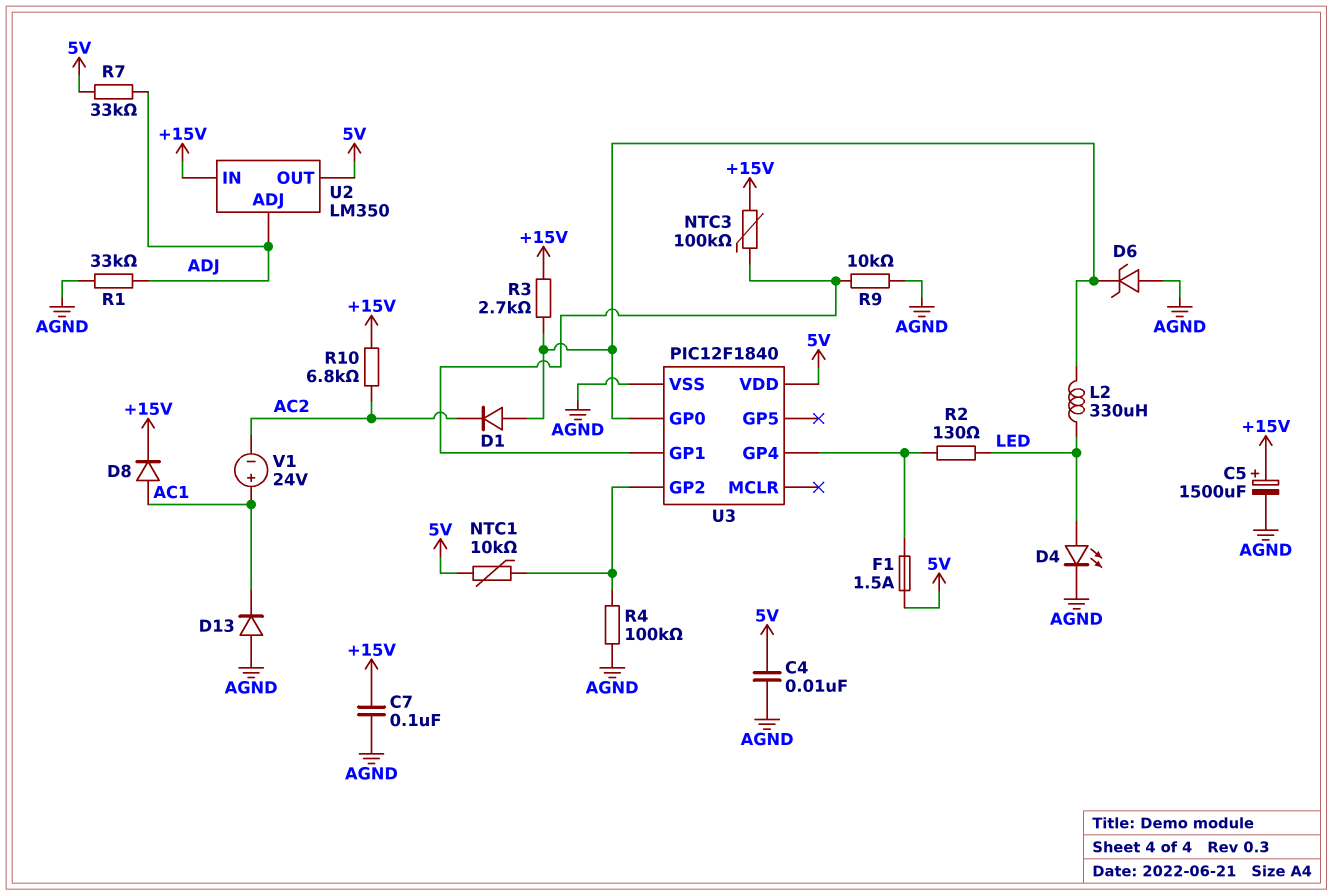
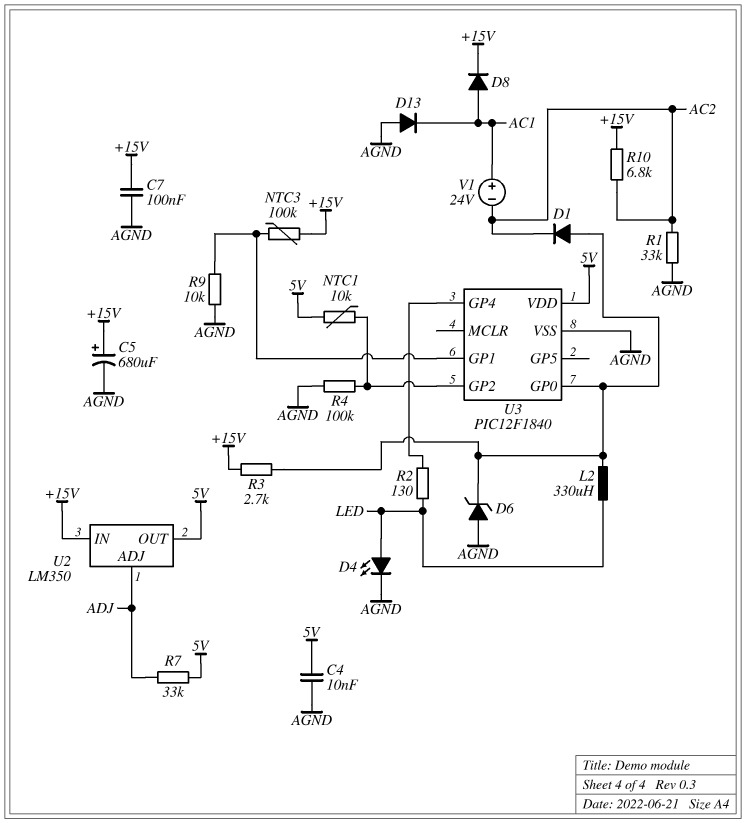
C5: 1500uF (plus +15V, minus AGND) -> 680uF (plus +15V, minus AGND)
F1: 1.5A (5V, U3/GP4) -> none
R1: 33k (ADJ, AGND) -> 33k (AC2, AGND)

